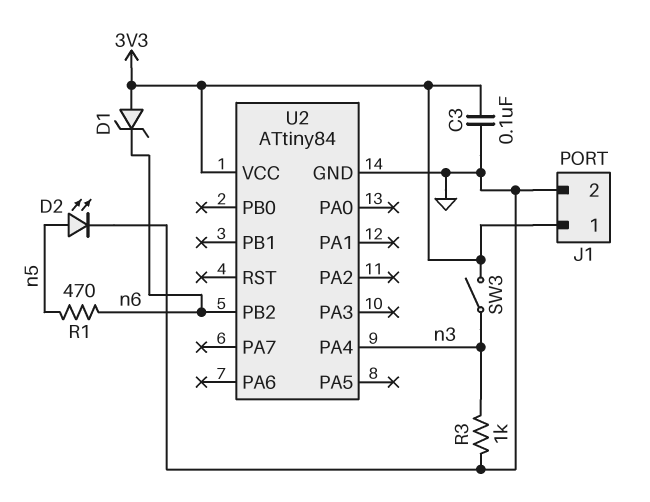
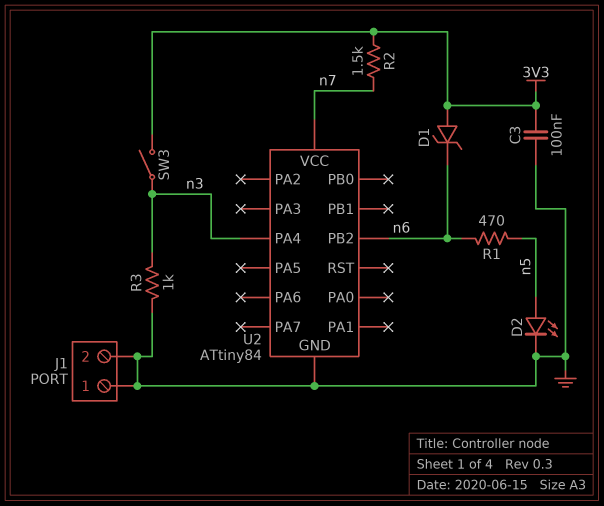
J1 pin 1: 3V3 -> GND
R2: none -> 1.5k (3V3, n7)
U2 pin VCC: 3V3 -> n7

